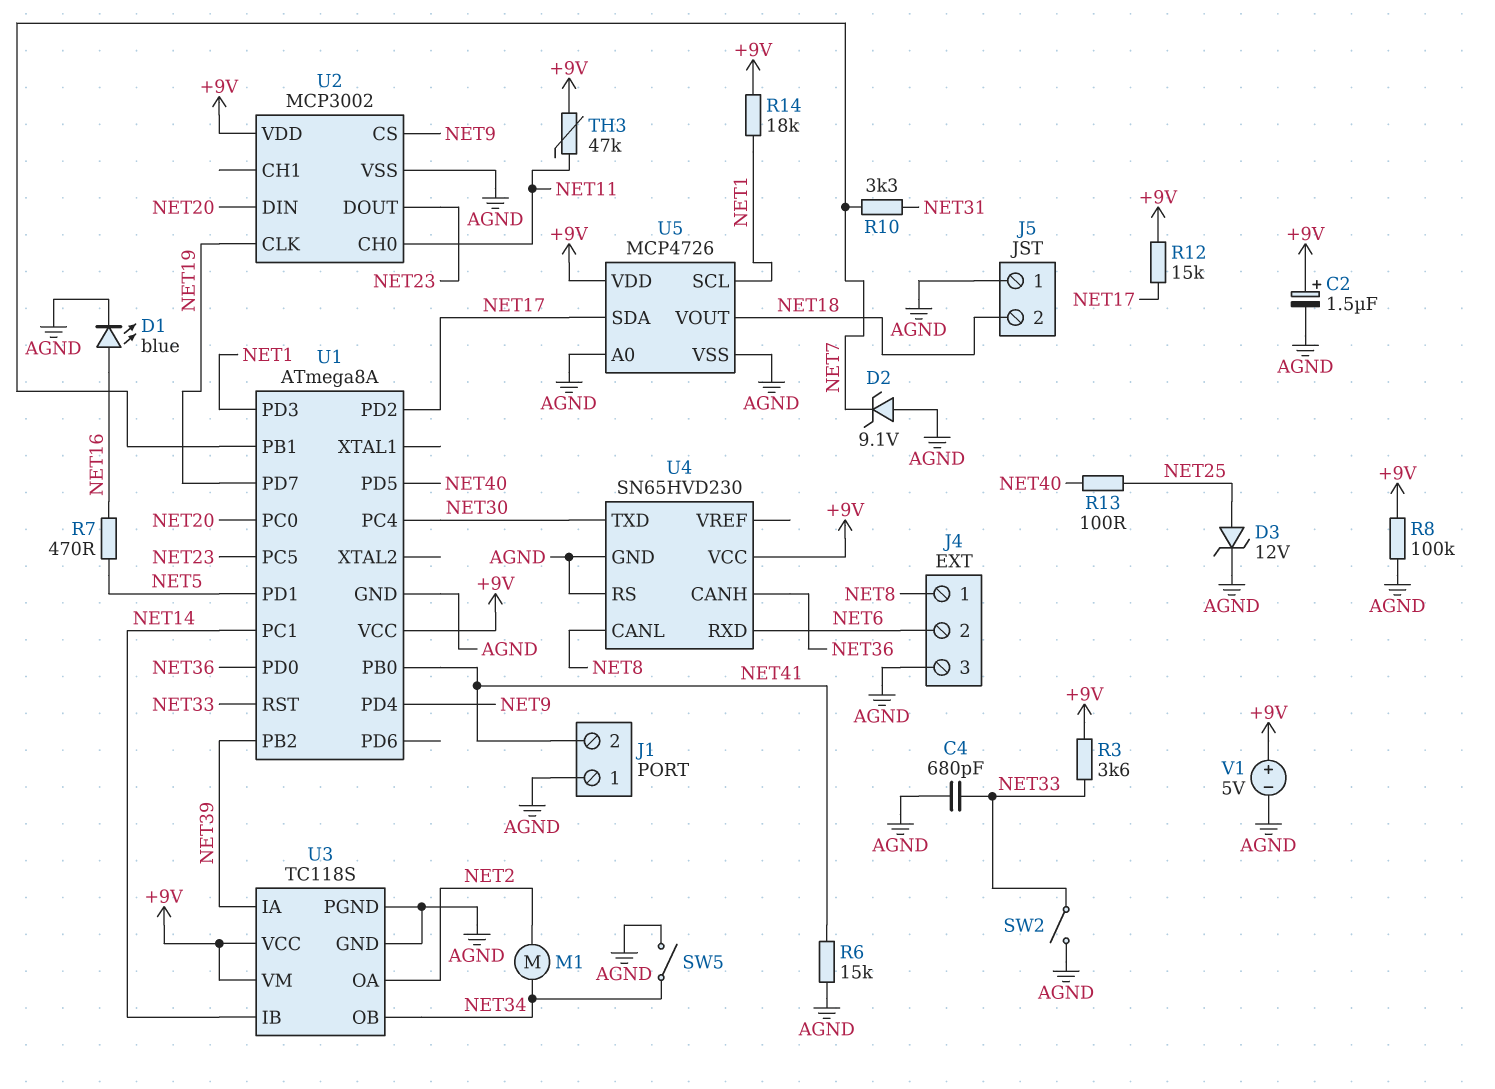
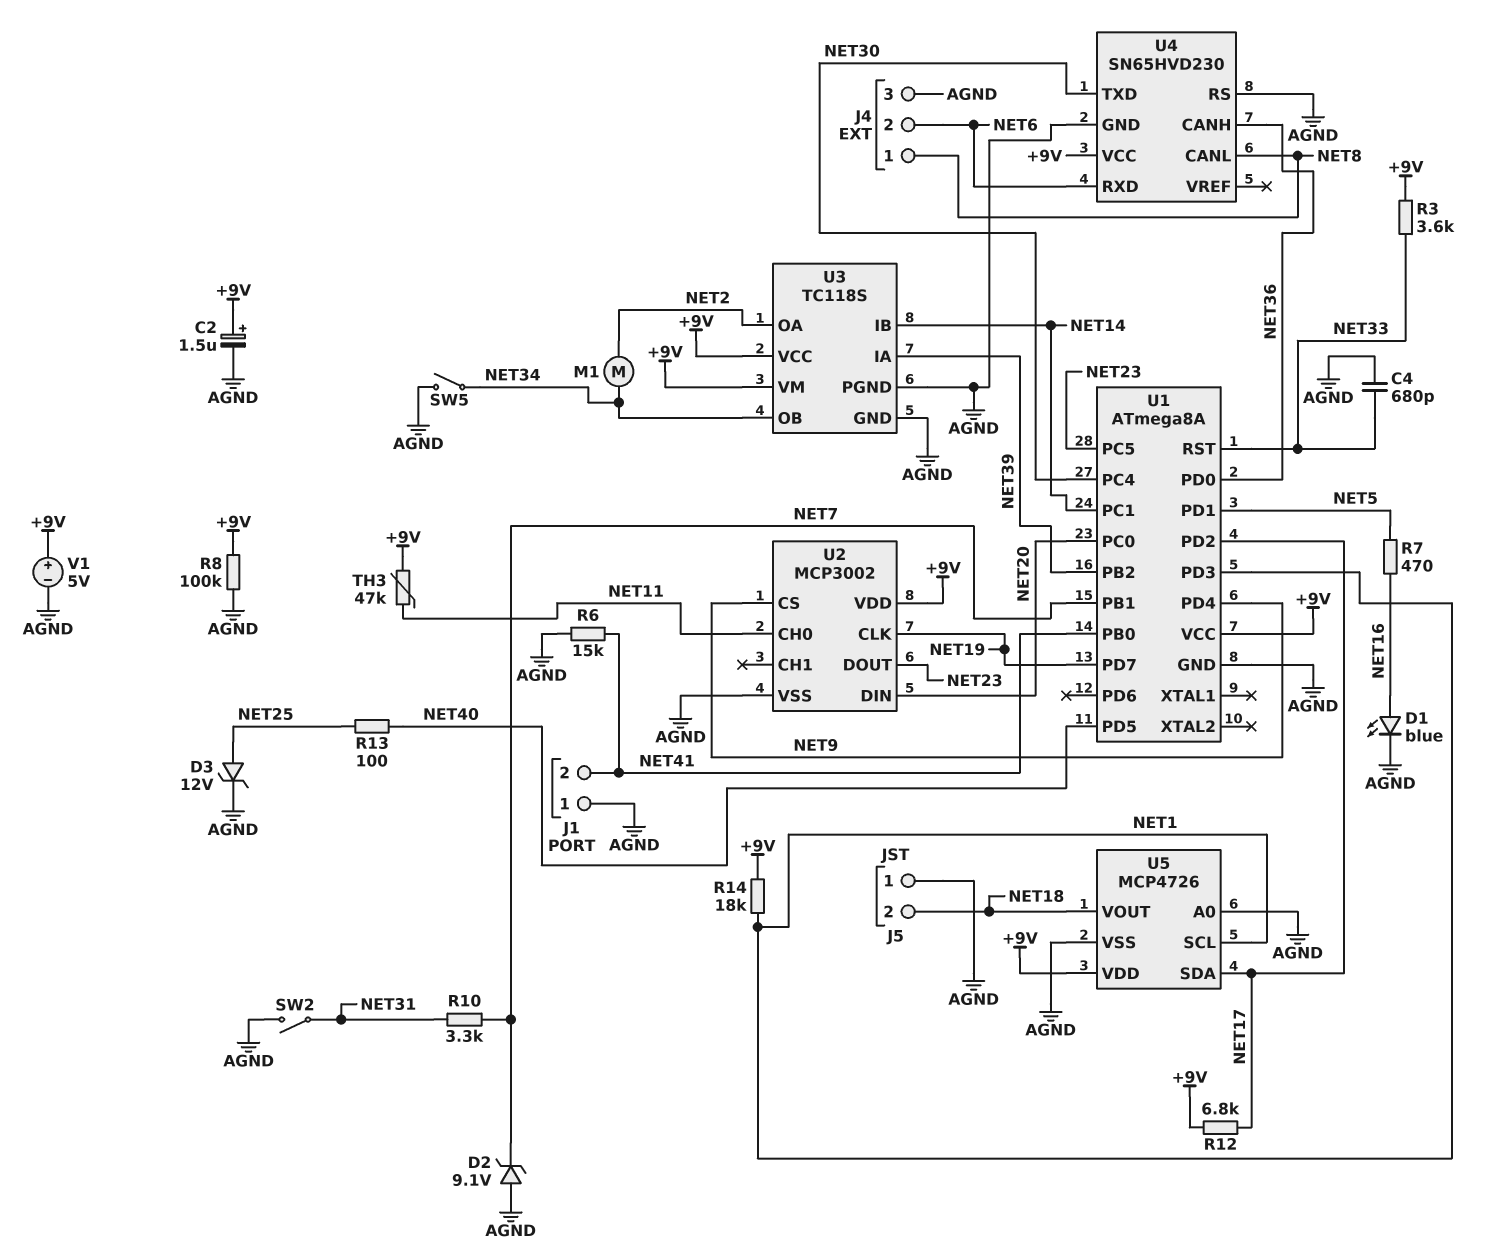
R12: 15k (+9V, NET17) -> 6.8k (+9V, NET17)
SW2: switch (AGND, NET33) -> switch (AGND, NET31)

